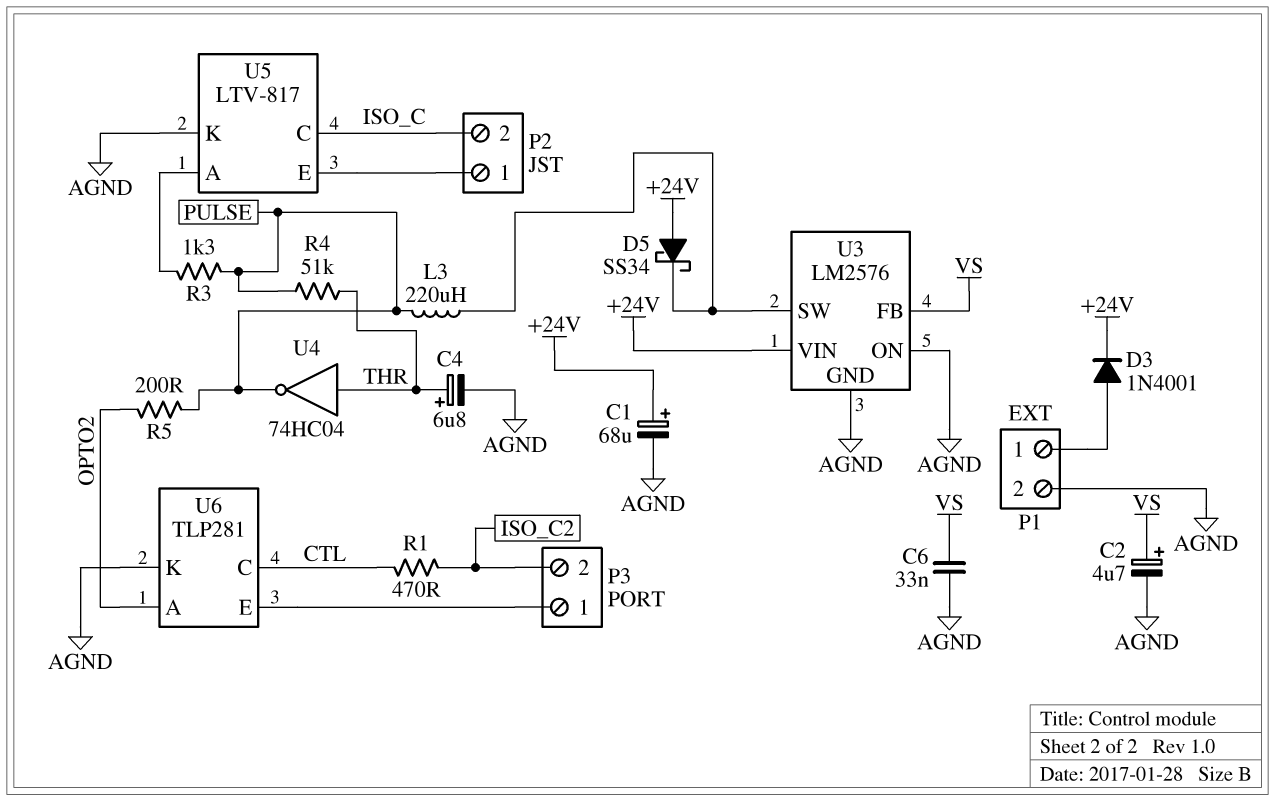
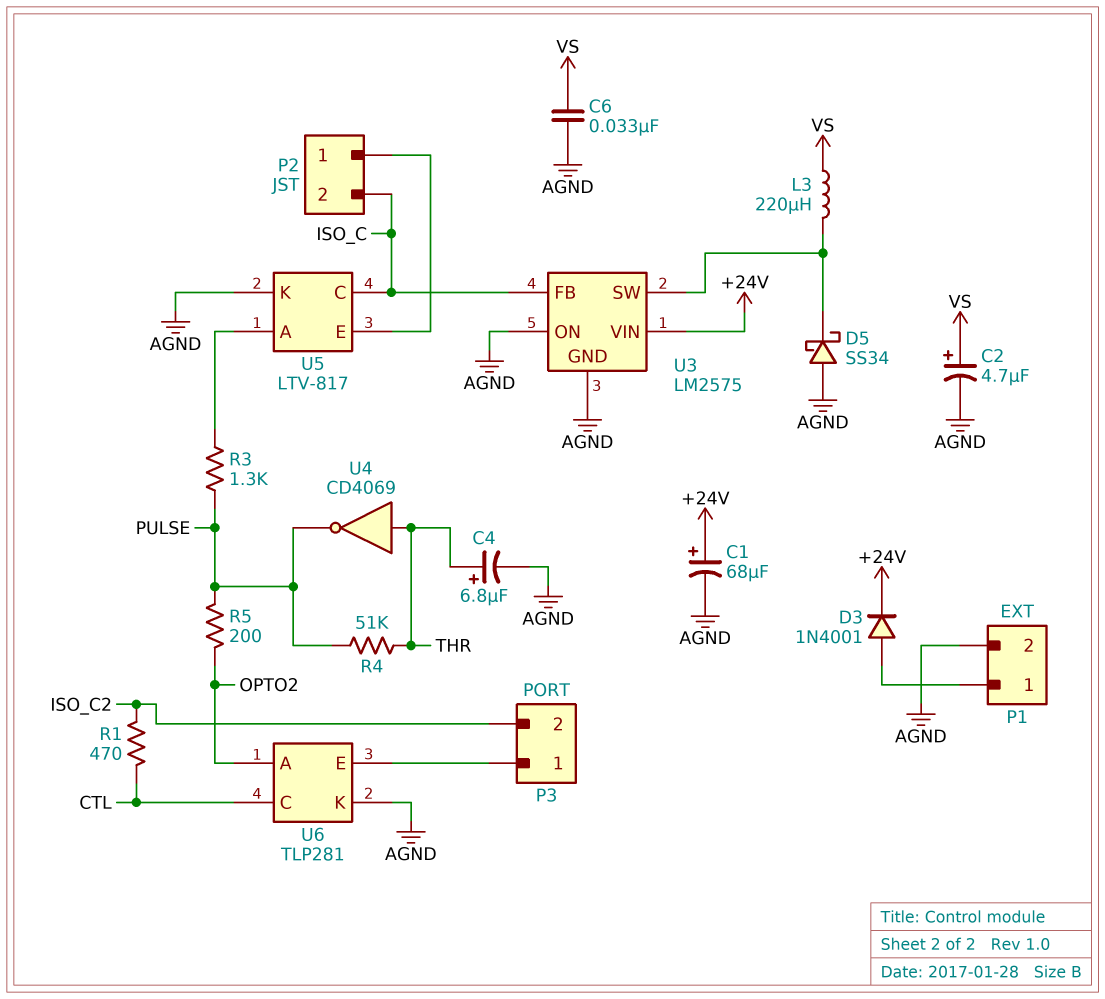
D5: schottky SS34 (A +24V, K U3/SW) -> schottky SS34 (A AGND, K U3/SW)
L3: 220uH (PULSE, U3/SW) -> 220uH (U3/SW, VS)
U3: LM2576 -> LM2575
U3 pin FB: VS -> ISO_C
U4: NOT 74HC04 (in THR, out PULSE) -> NOT CD4069 (in THR, out PULSE)

